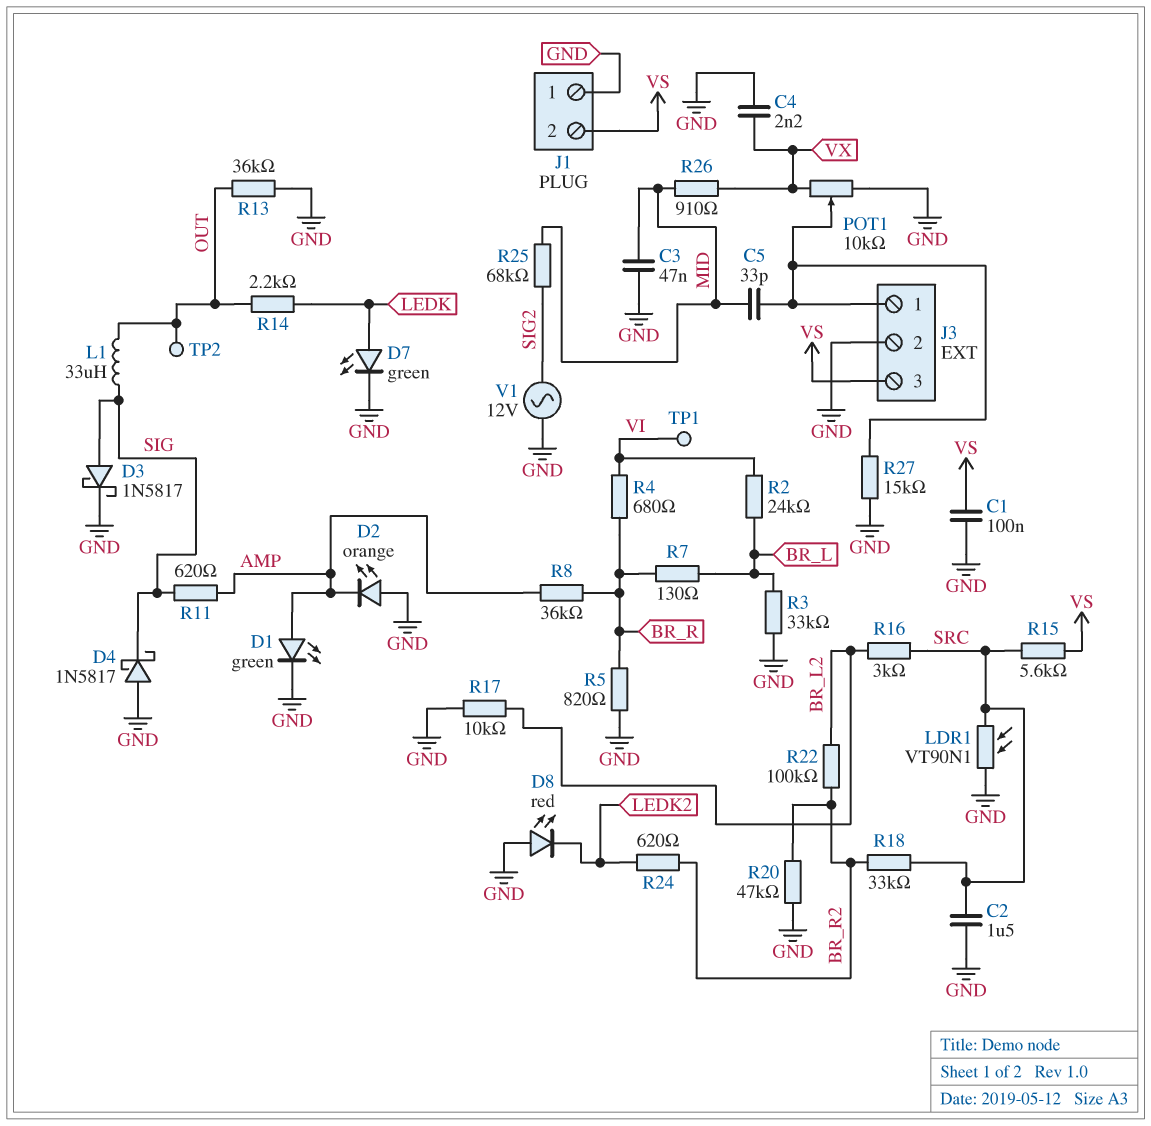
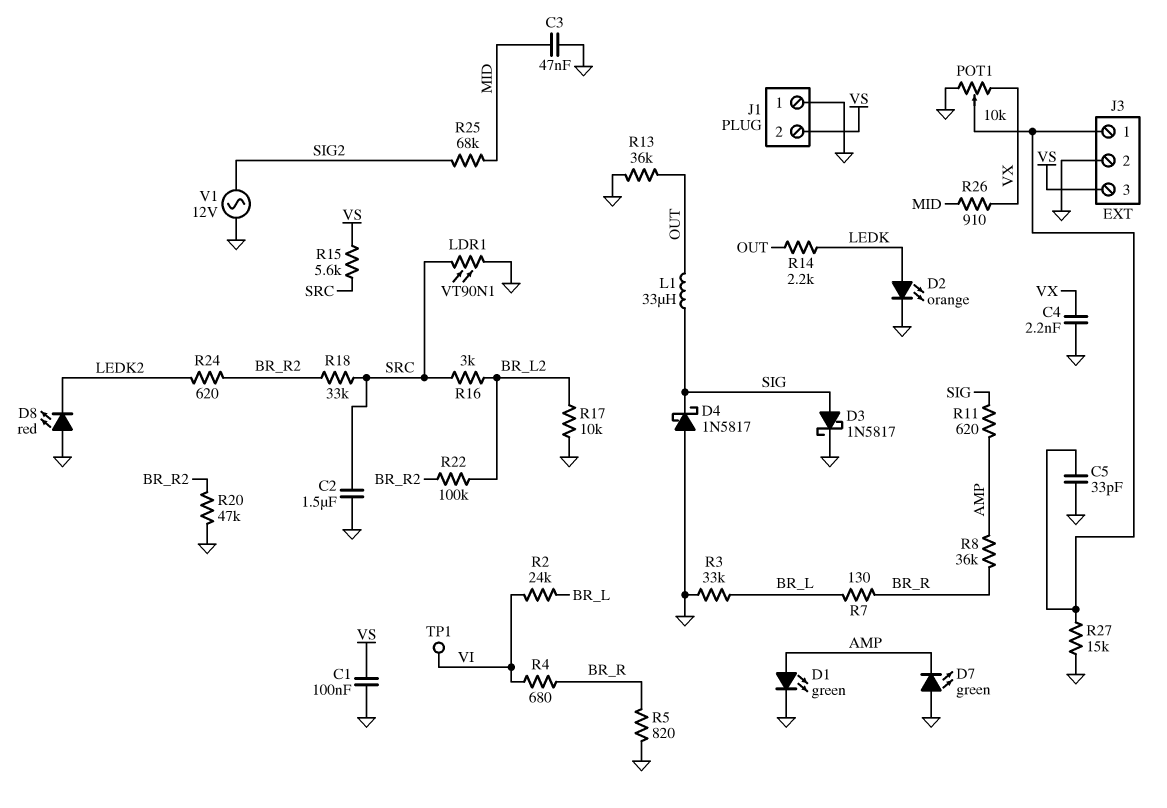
C5: 33pF (J3/1, MID) -> 33pF (GND, J3/1)
D2: LED orange (A GND, K AMP) -> LED orange (A LEDK, K GND)
D7: LED green (A LEDK, K GND) -> LED green (A GND, K AMP)
TP2: test point (OUT) -> none

